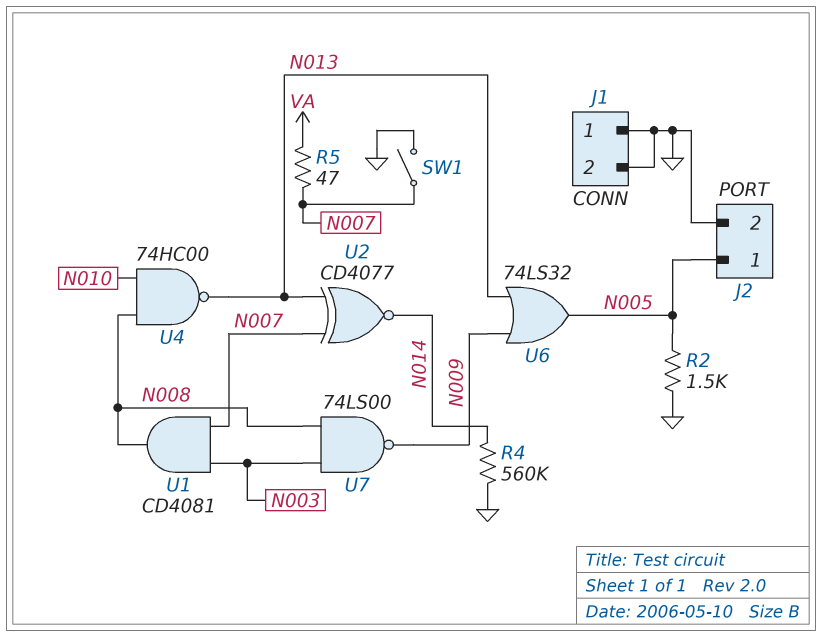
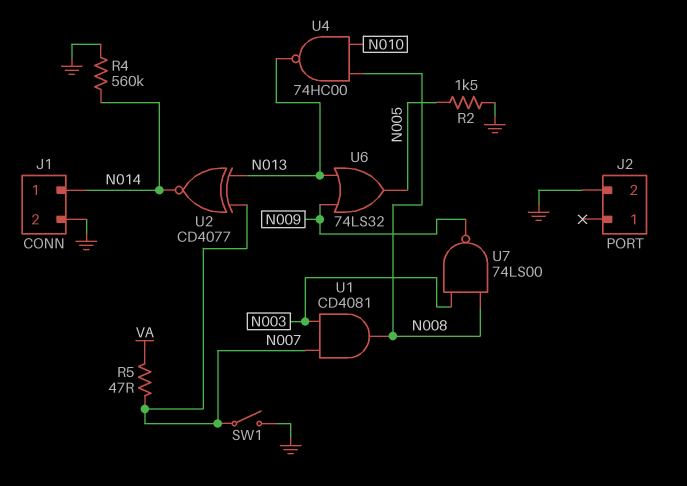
J1 pin 1: GND -> N014
J2 pin 1: N005 -> none

